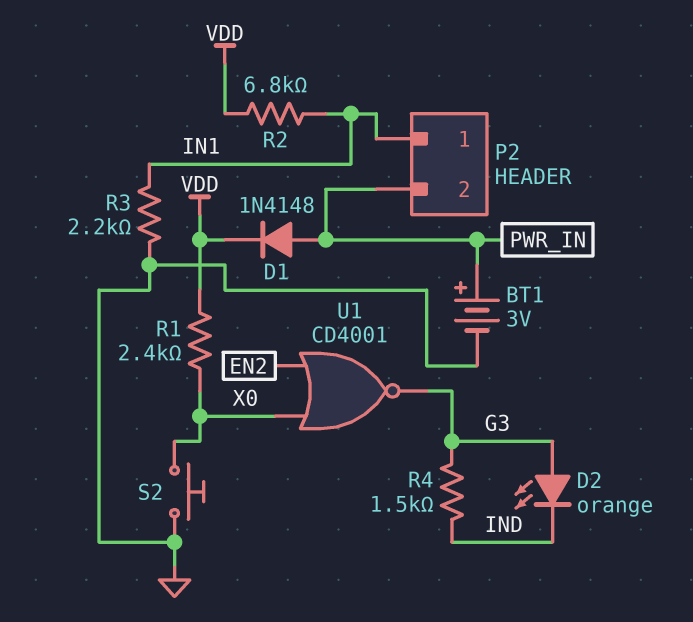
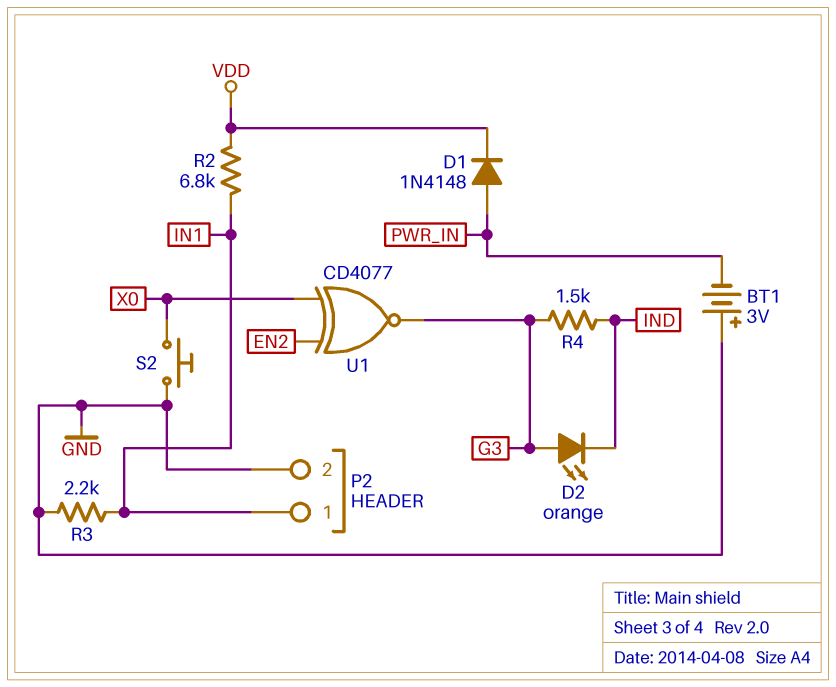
BT1: 3V (plus PWR_IN, minus GND) -> 3V (plus GND, minus PWR_IN)
P2 pin 2: PWR_IN -> GND
R1: 2.4k (VDD, X0) -> none
U1: NOR CD4001 (in EN2, in X0, out G3) -> XNOR CD4077 (in EN2, in X0, out G3)

